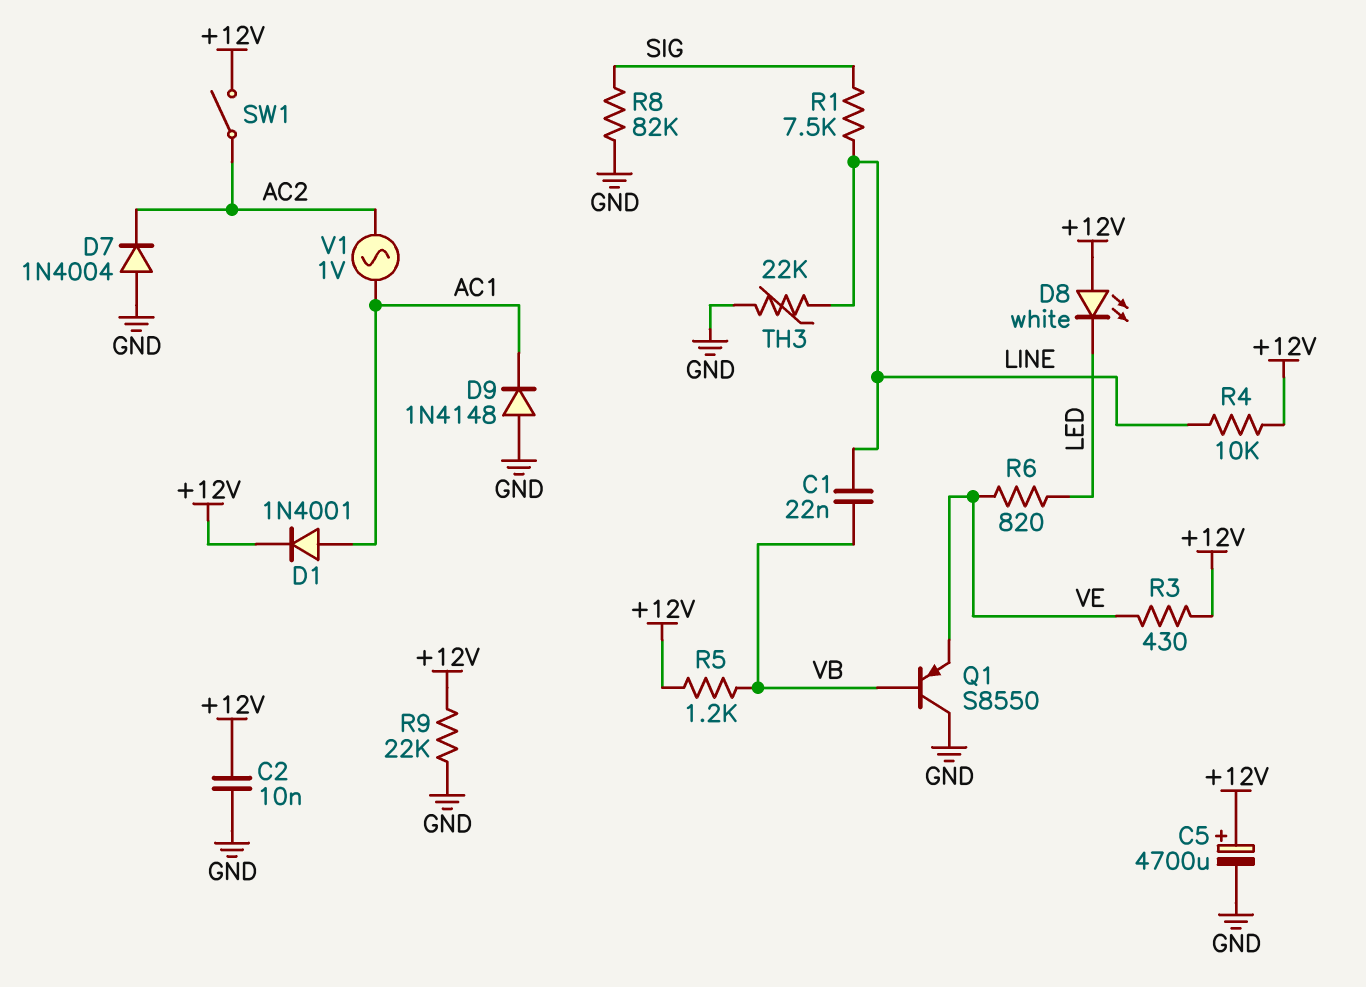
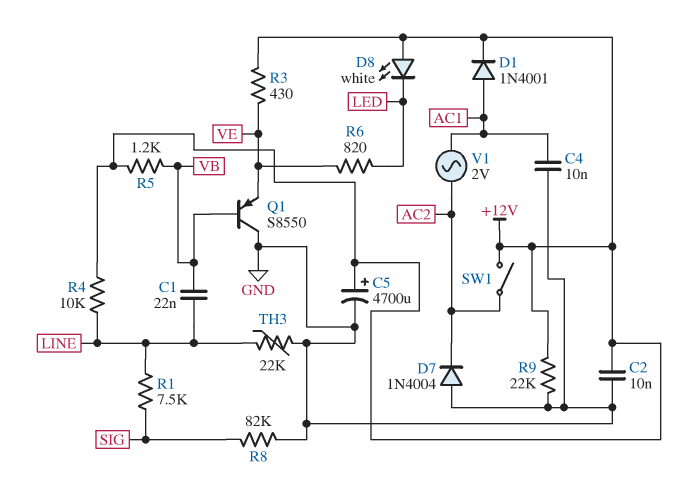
C4: none -> 10nF (AC1, GND)
D9: diode 1N4148 (A GND, K AC1) -> none
V1: AC 1V (AC1, AC2) -> AC 2V (AC1, AC2)

